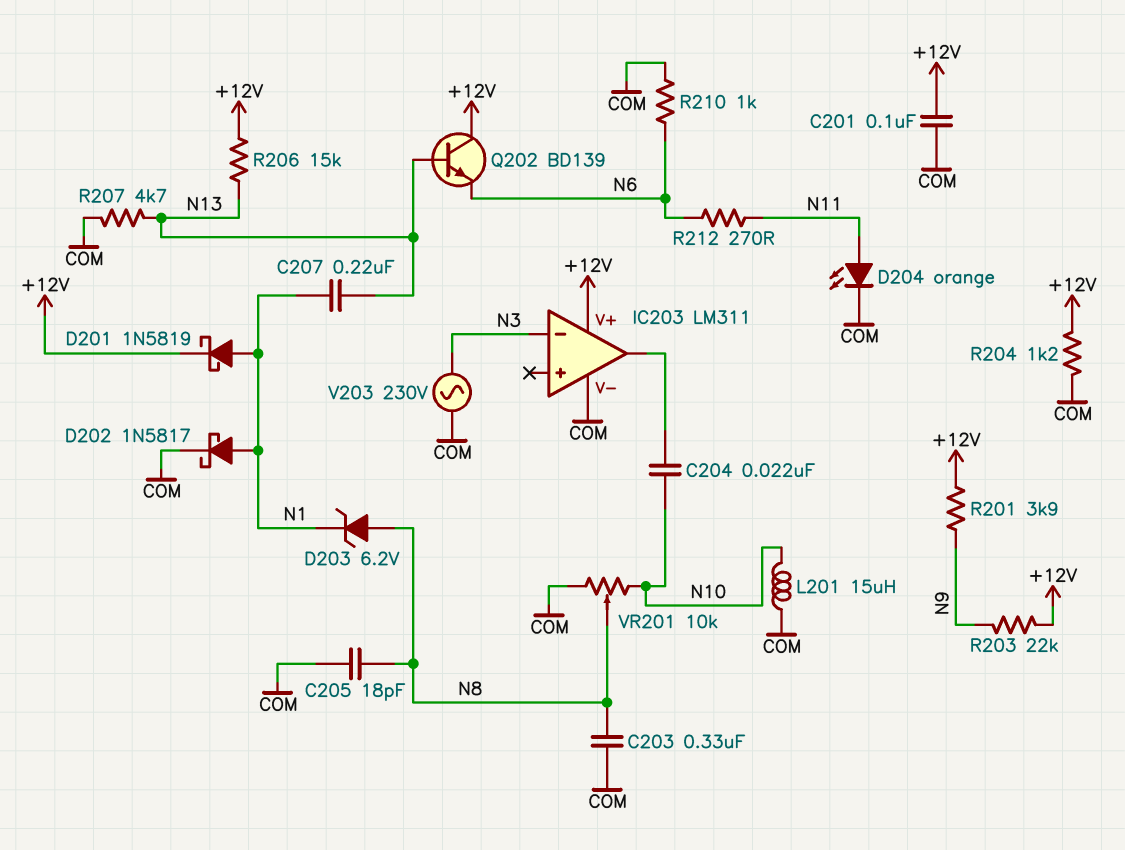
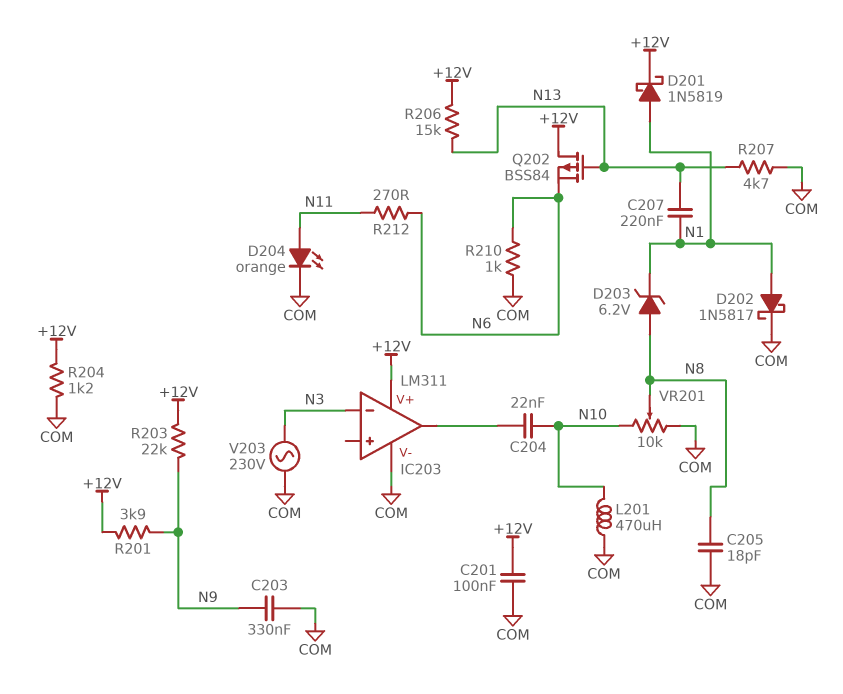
C203: 330nF (COM, N8) -> 330nF (COM, N9)
L201: 15uH (COM, N10) -> 470uH (COM, N10)
Q202: NPN BD139 (B N13, C +12V, E N6) -> PMOS BSS84 (G N13, D +12V, S N6)

